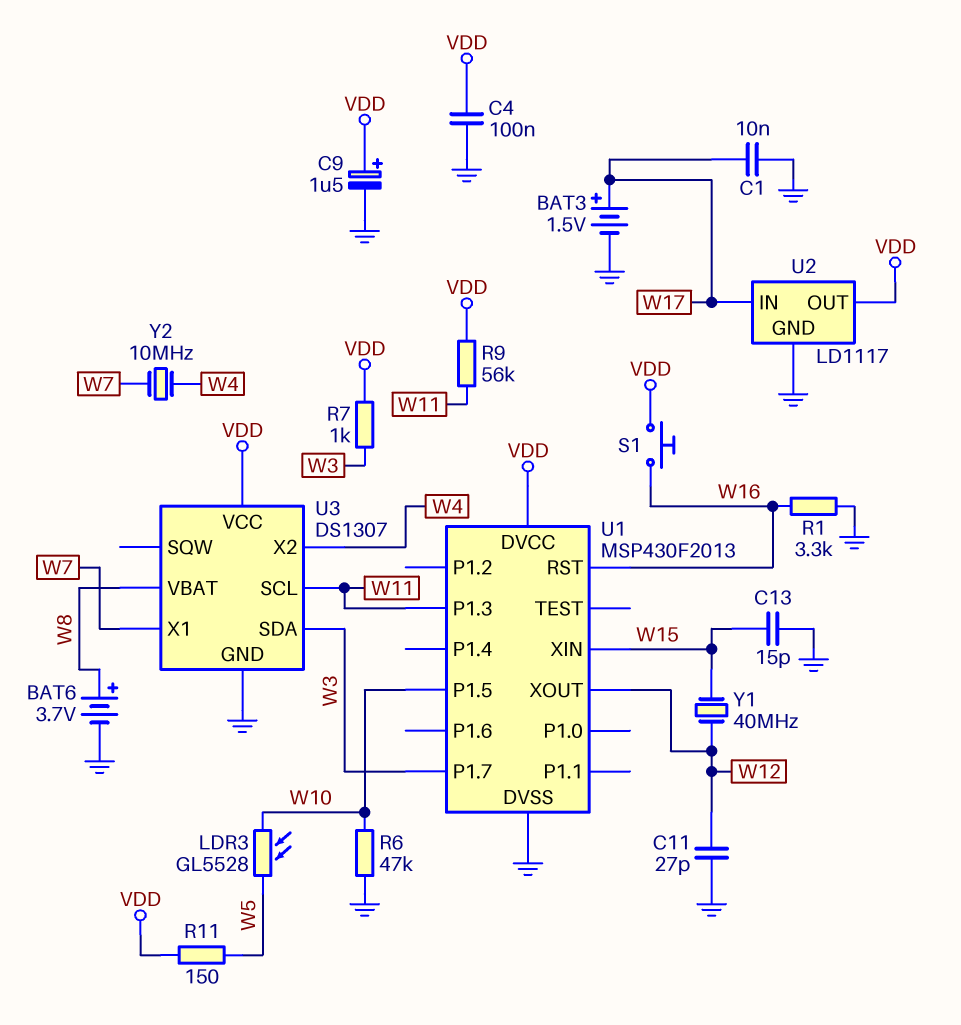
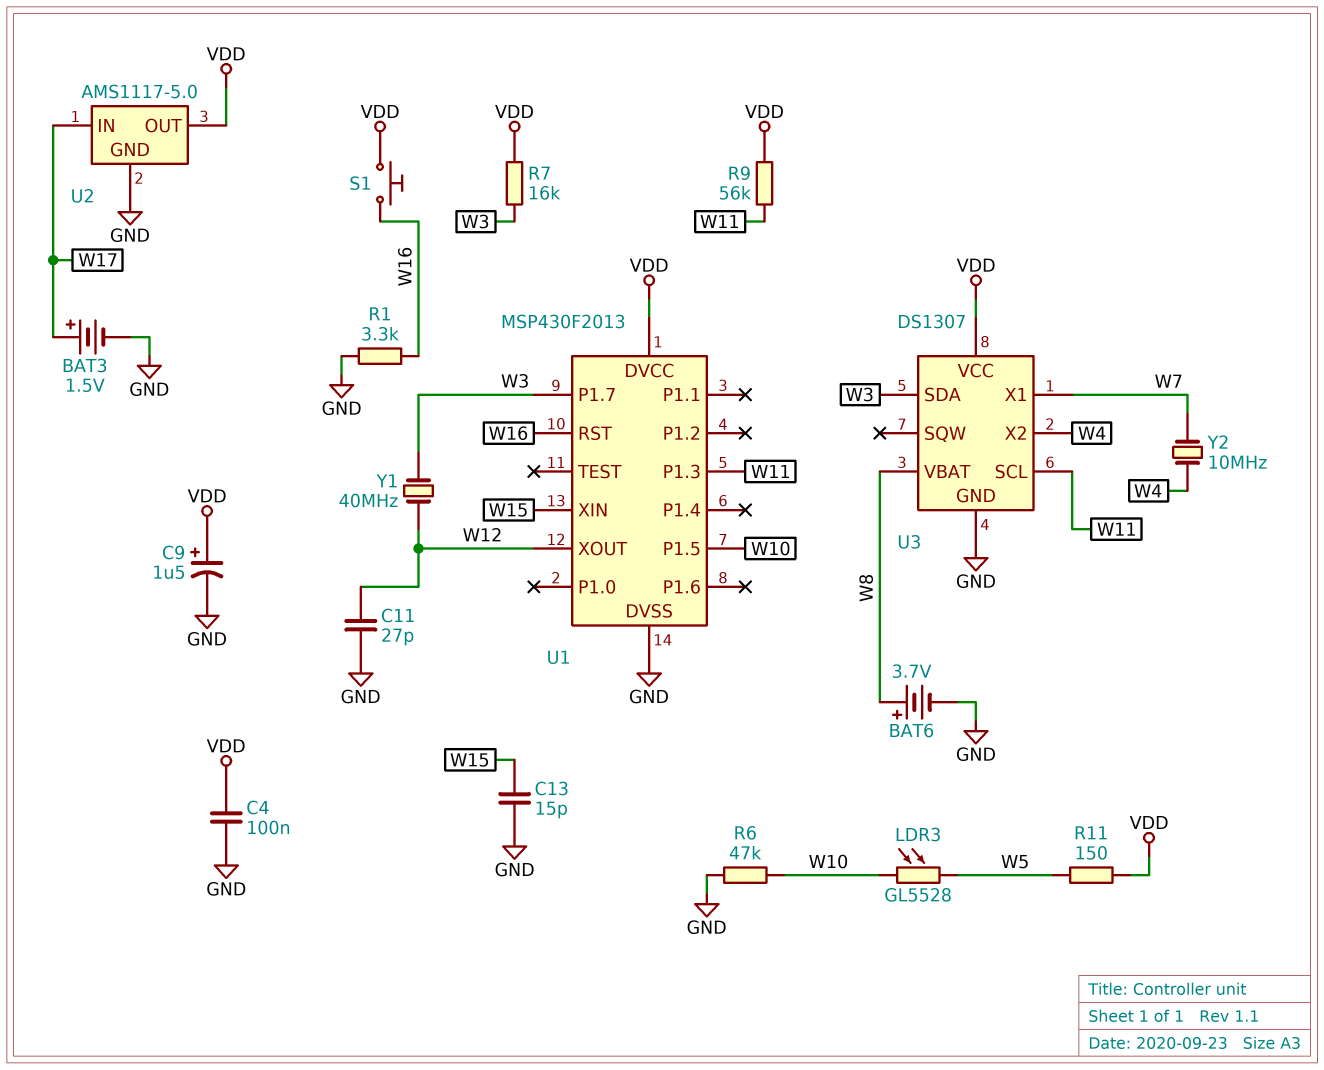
C1: 10nF (GND, W17) -> none
R7: 1k (VDD, W3) -> 16k (VDD, W3)
U2: LD1117 -> AMS1117-5.0
Y1: 40MHz (W12, W15) -> 40MHz (W3, W12)

